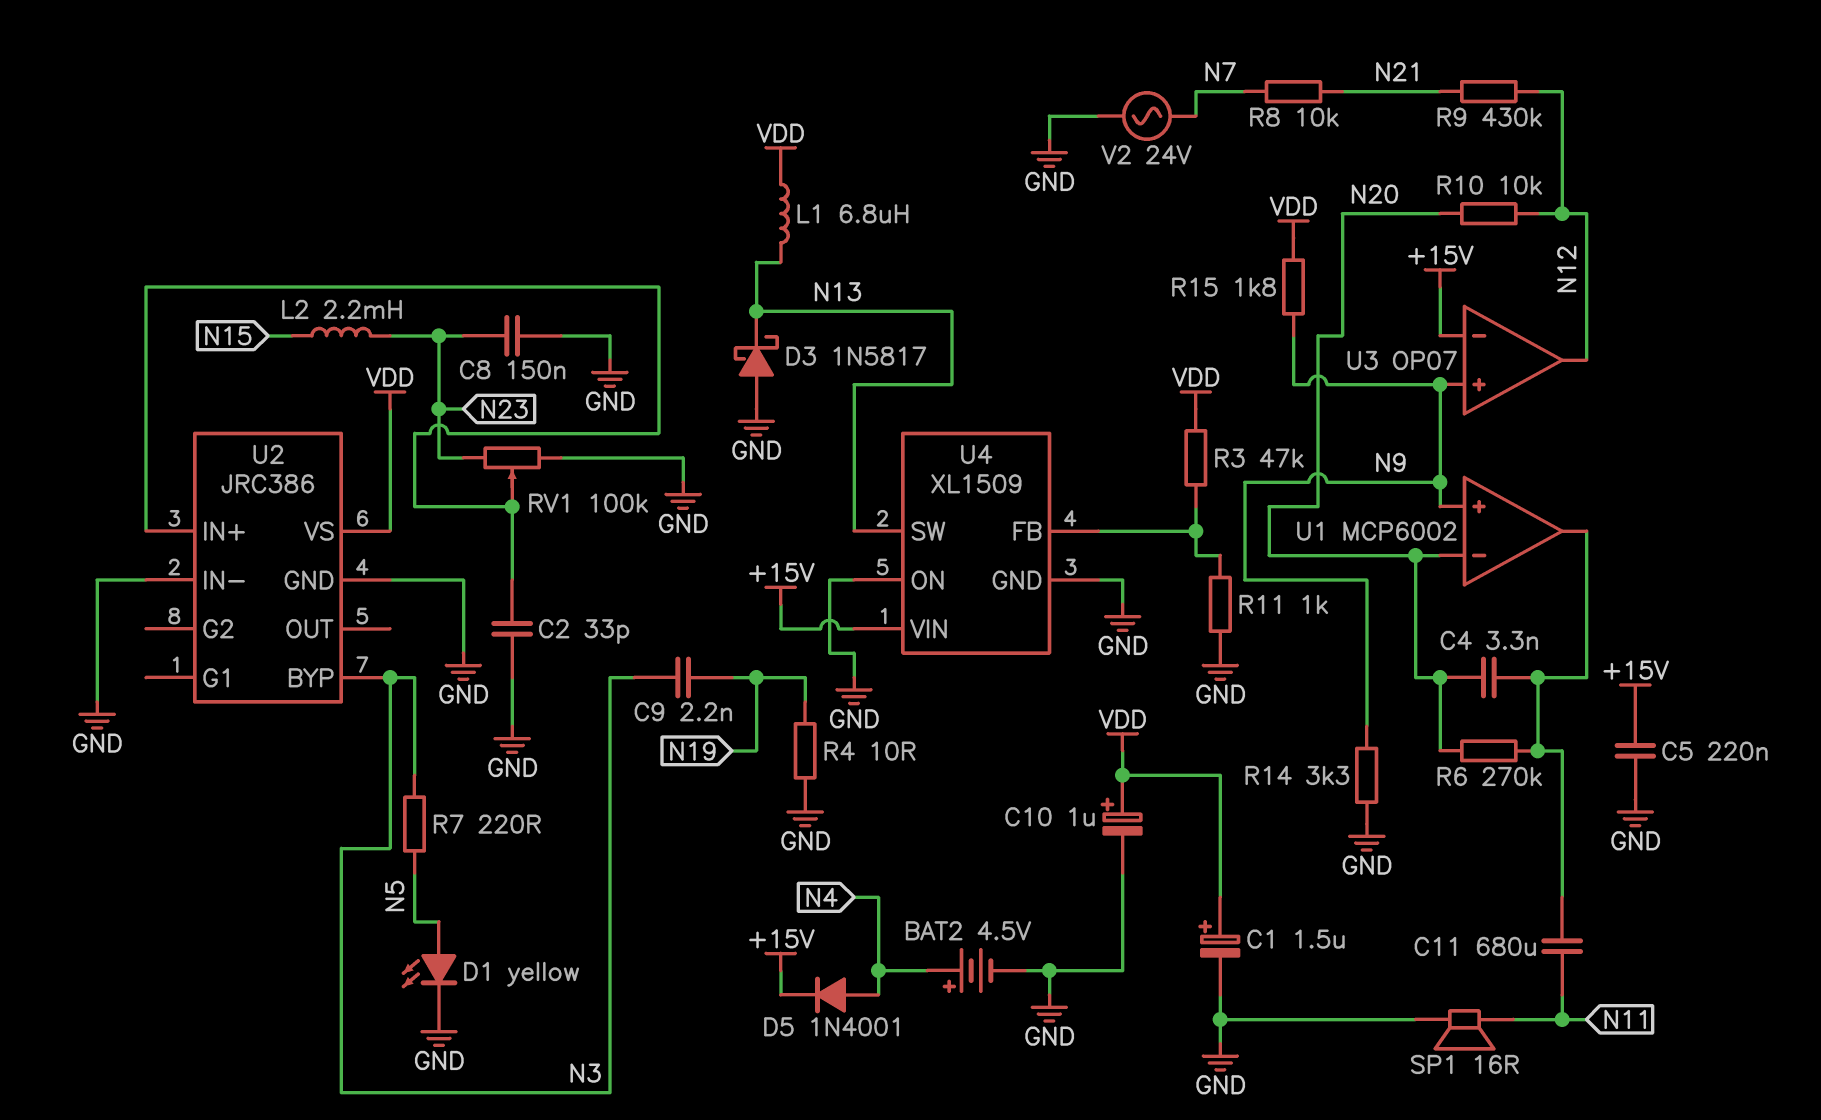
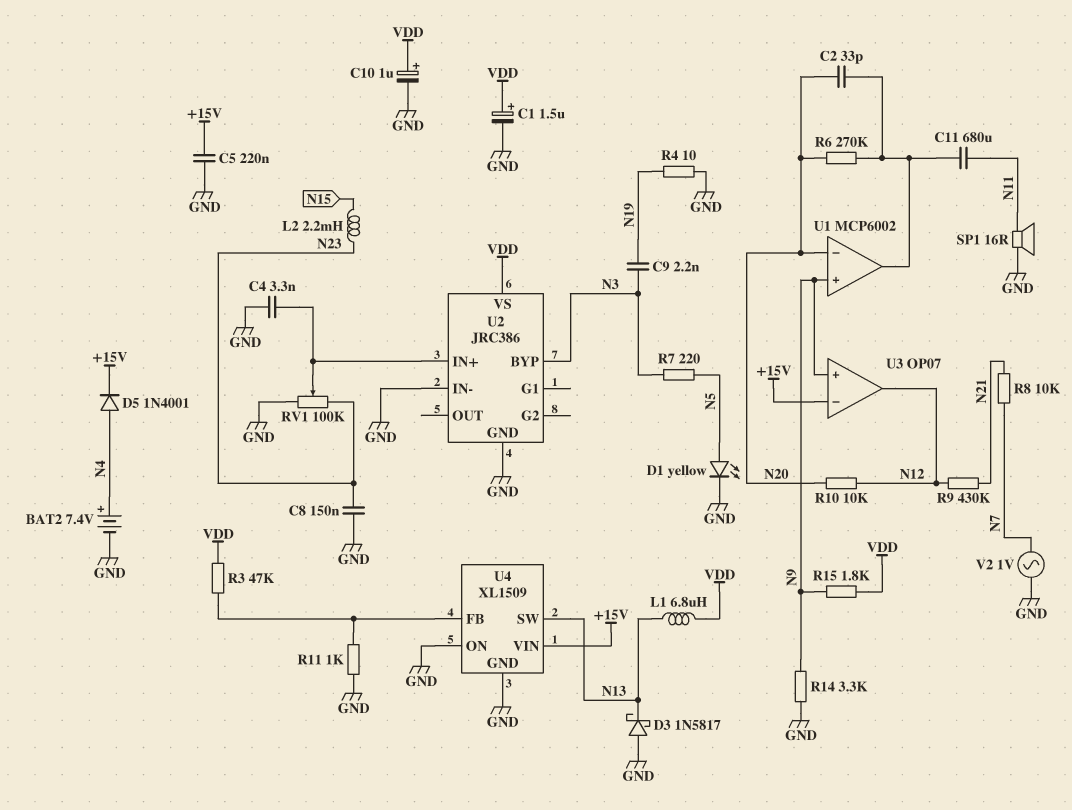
BAT2: 4.5V (plus N4, minus GND) -> 7.4V (plus N4, minus GND)
C2: 33pF (GND, U2/IN+) -> 33pF (N20, U1/out)
C4: 3.3nF (N20, U1/out) -> 3.3nF (GND, U2/IN+)
V2: AC 24V (GND, N7) -> AC 1V (GND, N7)

